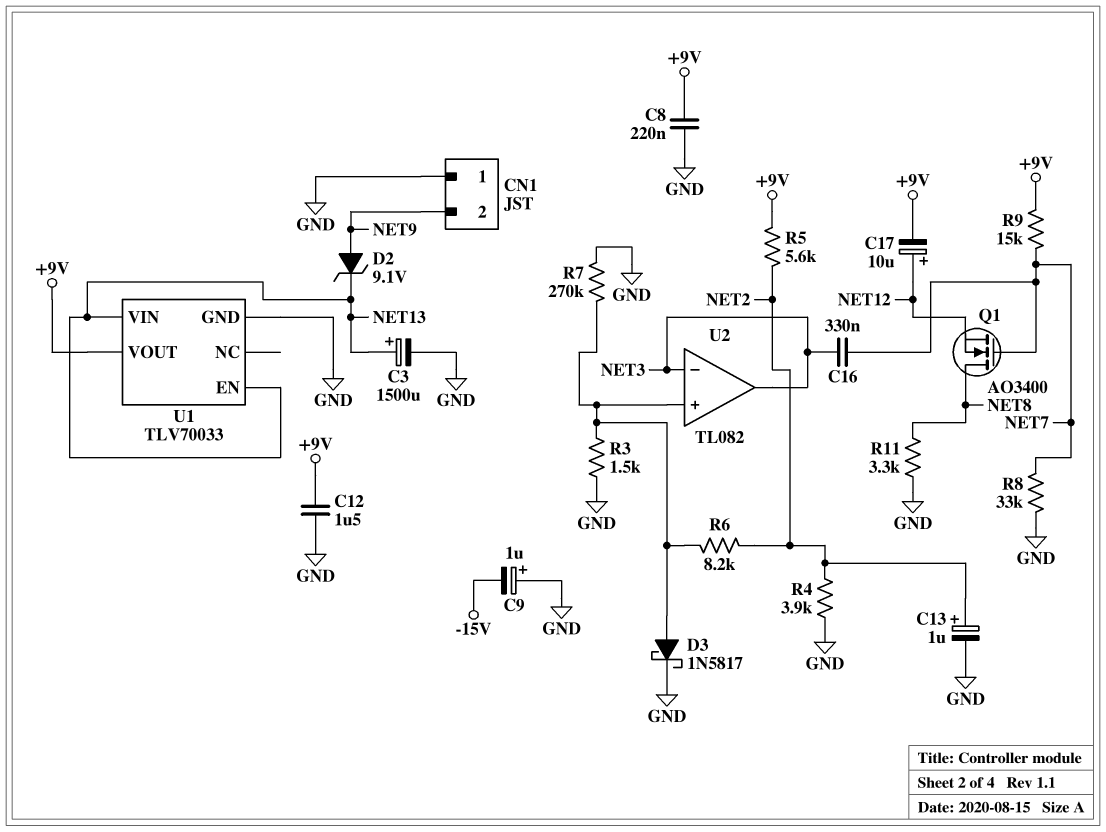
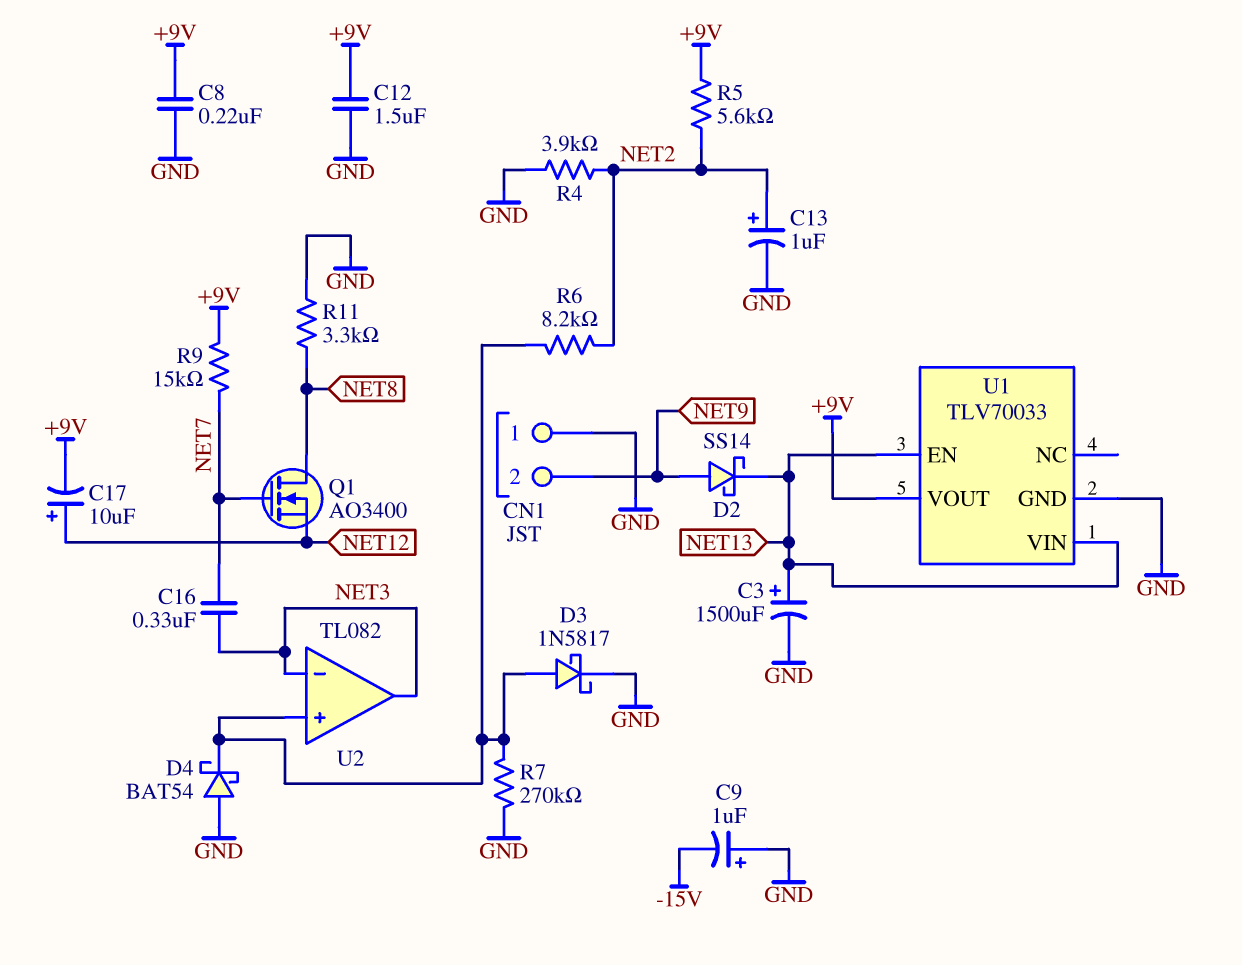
D2: zener 9.1V (A NET9, K NET13) -> schottky SS14 (A NET9, K NET13)
D4: none -> schottky BAT54 (A GND, K U2/in+)
R3: 1.5k (GND, U2/in+) -> none
R8: 33k (GND, NET7) -> none

